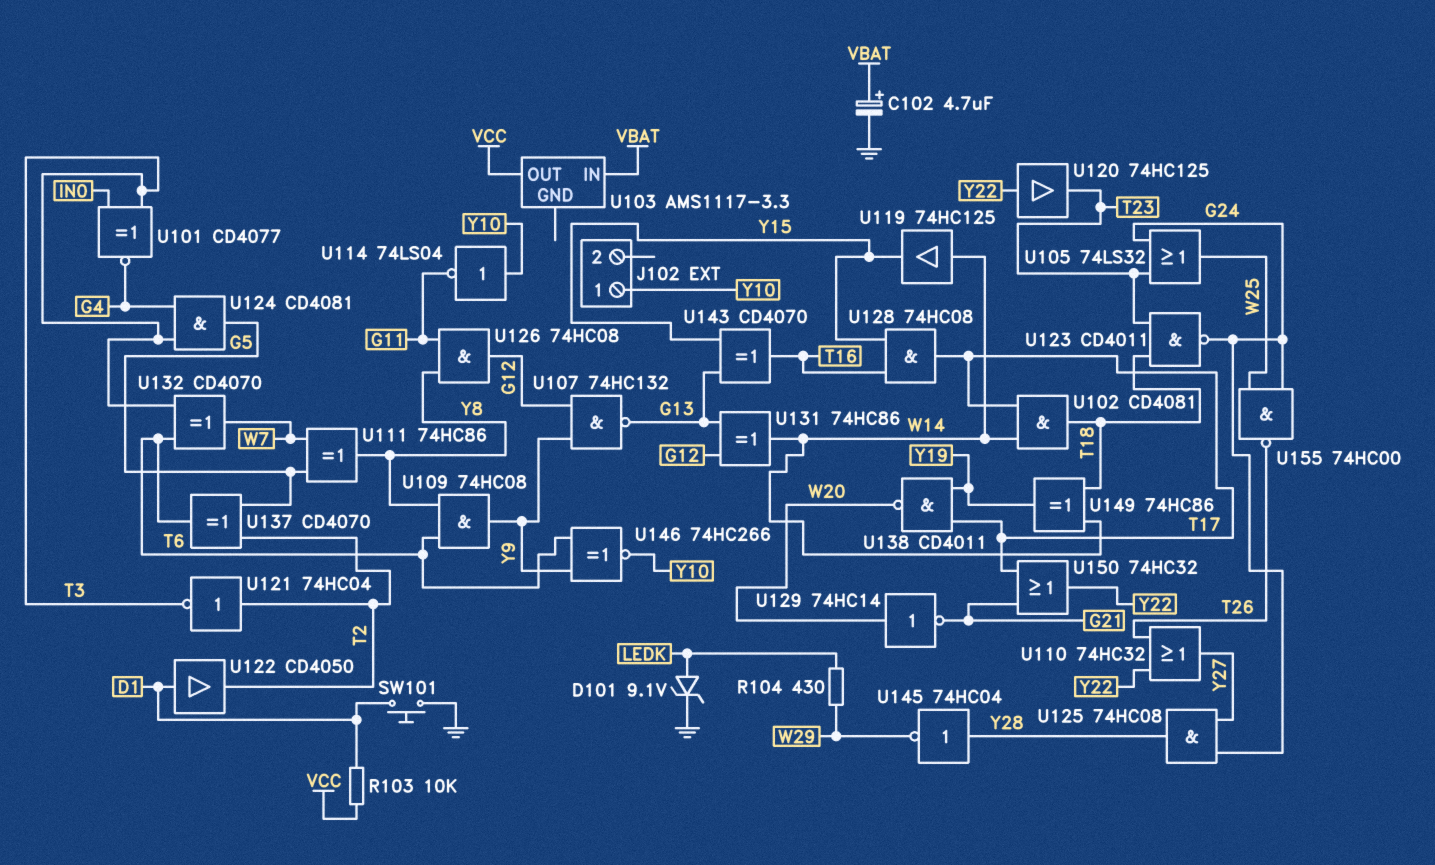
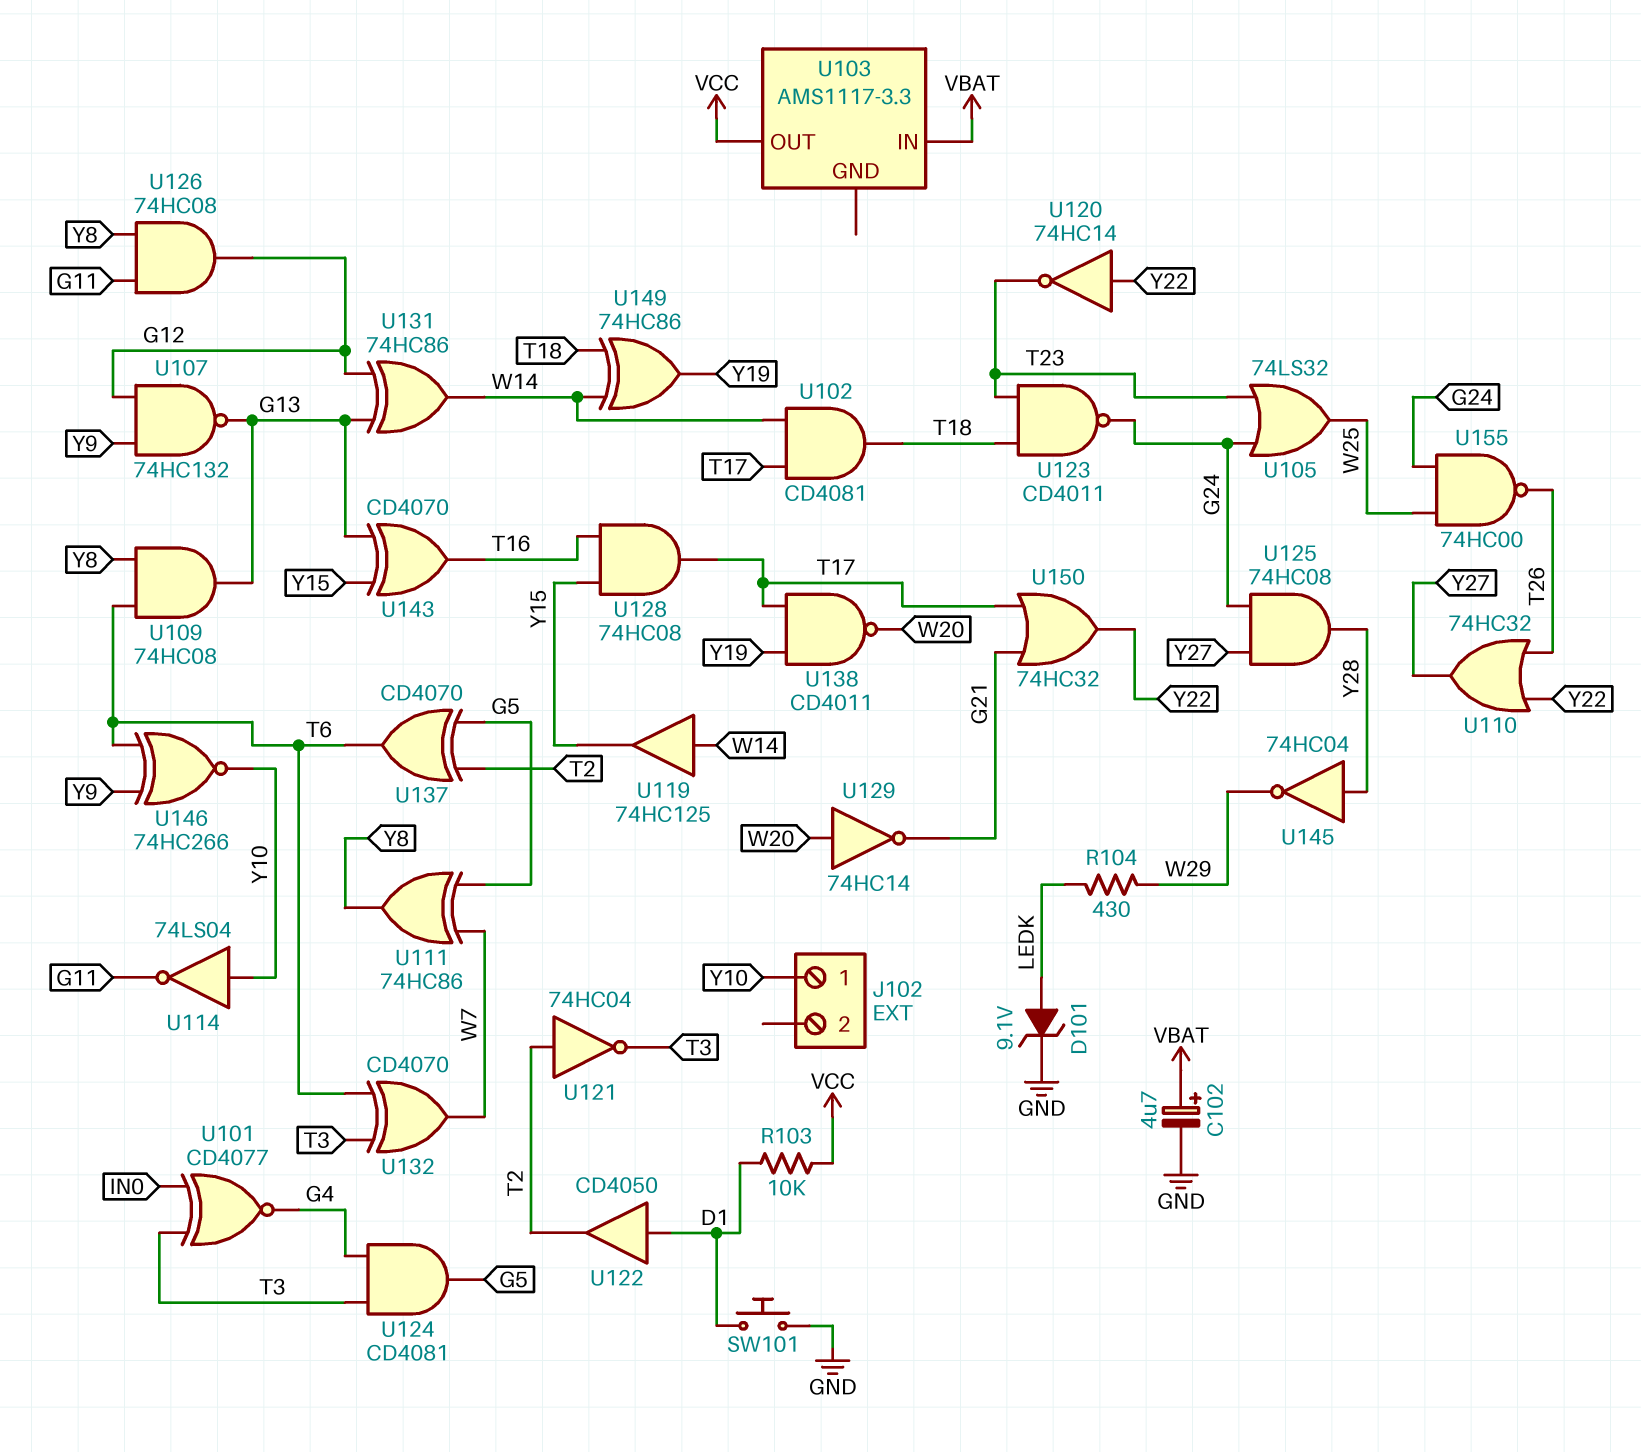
U109: AND 74HC08 (in T6, in Y8, out Y9) -> AND 74HC08 (in T6, in Y8, out G13)
U120: buffer 74HC125 (in Y22, out T23) -> NOT 74HC14 (in Y22, out T23)

